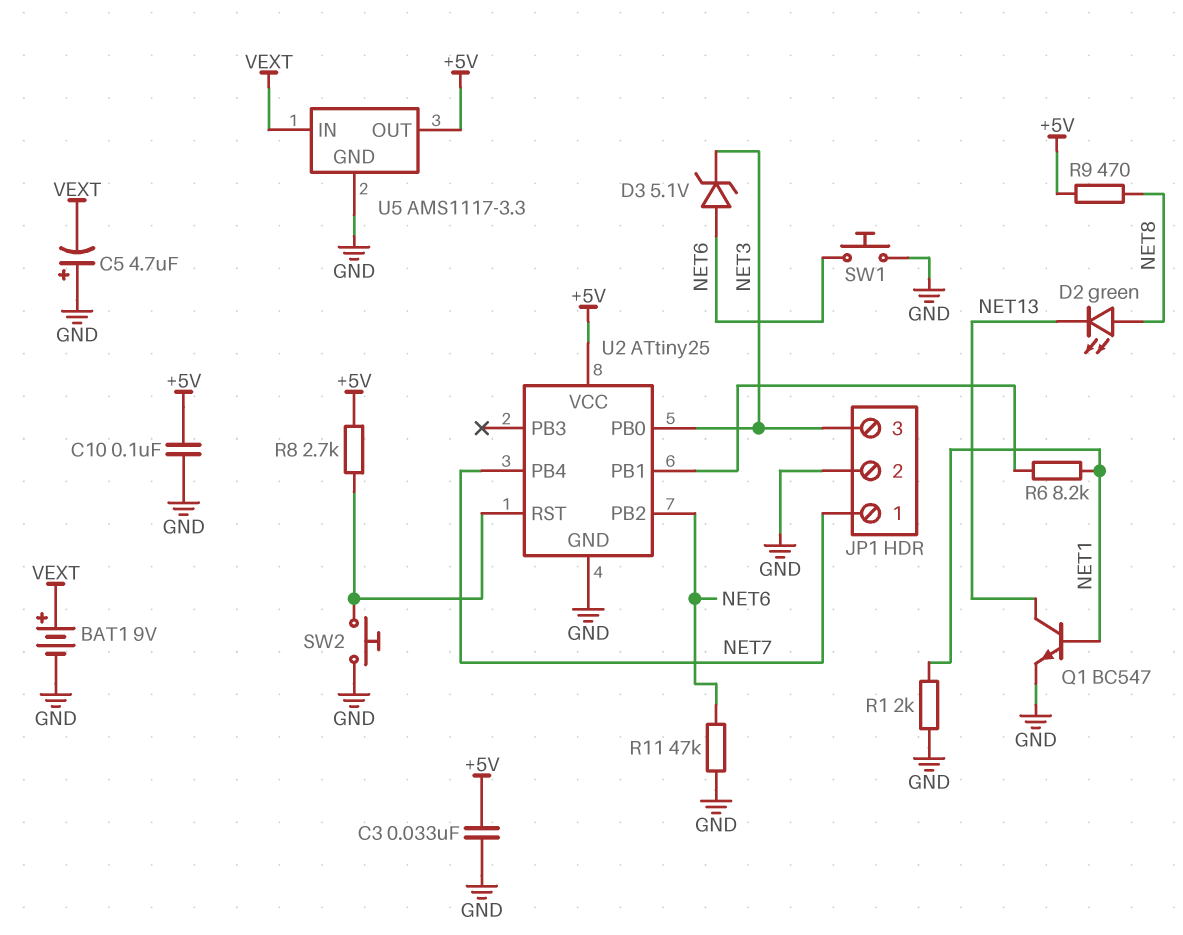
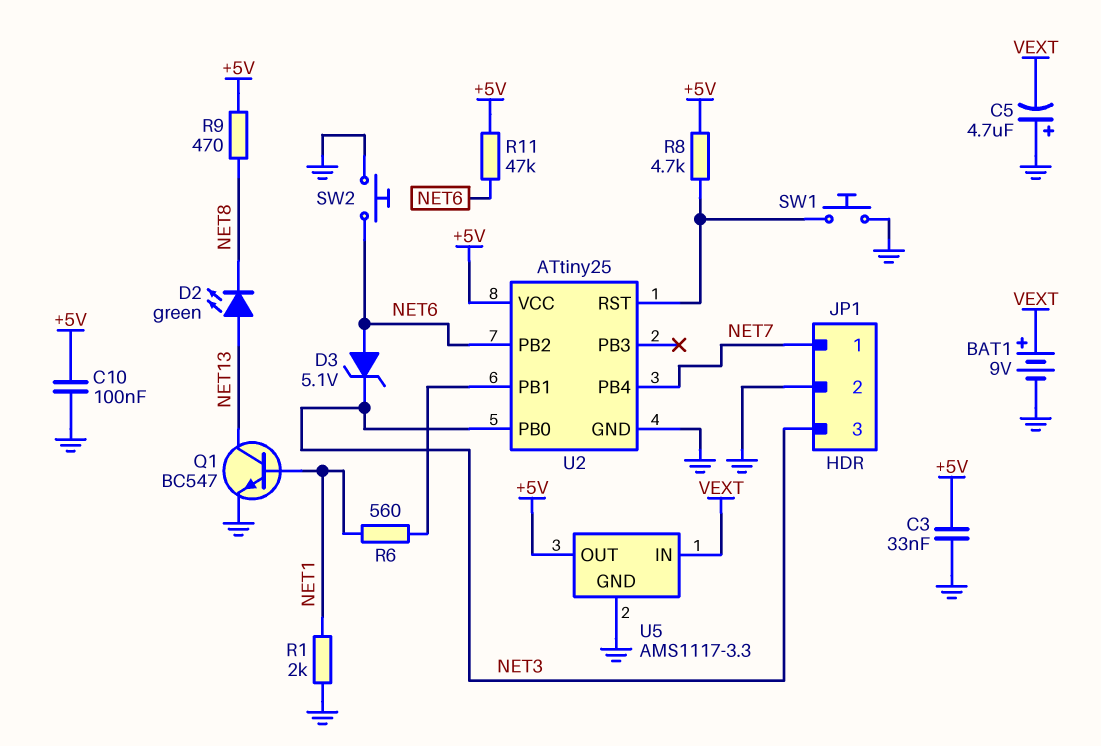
D2: LED green (A NET8, K NET13) -> LED green (A NET13, K NET8)
R6: 8.2k (NET1, U2/PB1) -> 560 (NET1, U2/PB1)
R8: 2.7k (+5V, U2/RST) -> 4.7k (+5V, U2/RST)
R11: 47k (GND, NET6) -> 47k (+5V, NET6)
SW1: button (GND, NET6) -> button (GND, U2/RST)
SW2: button (GND, U2/RST) -> button (GND, NET6)

